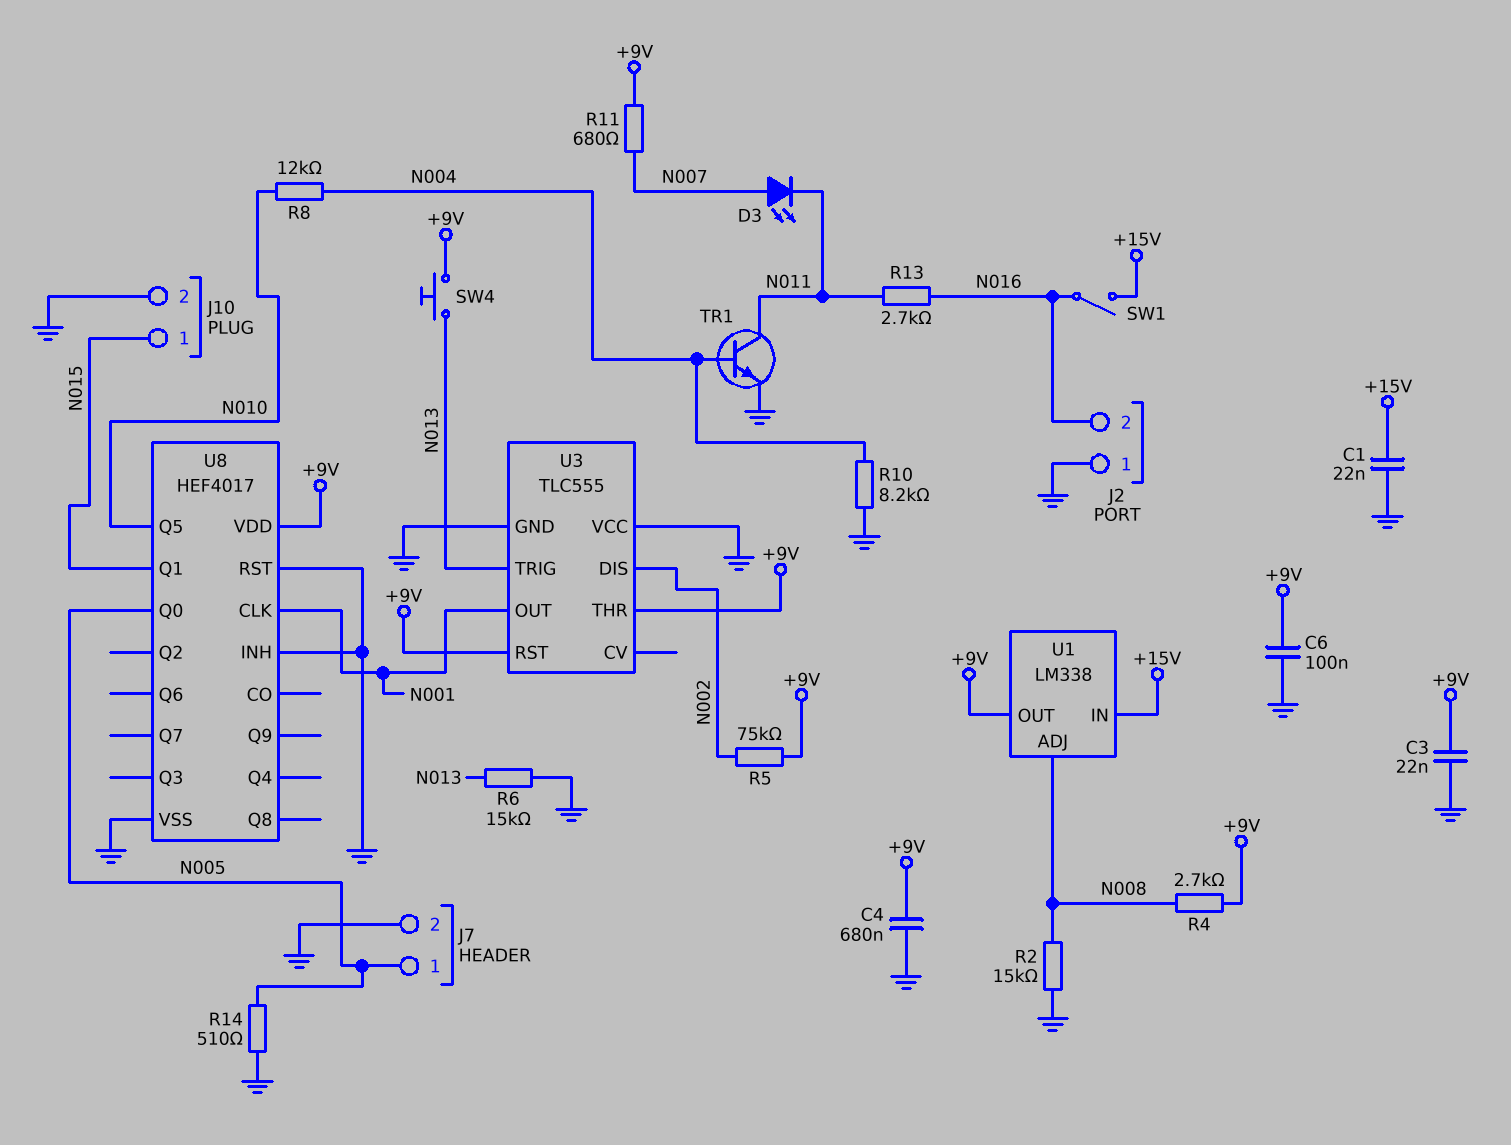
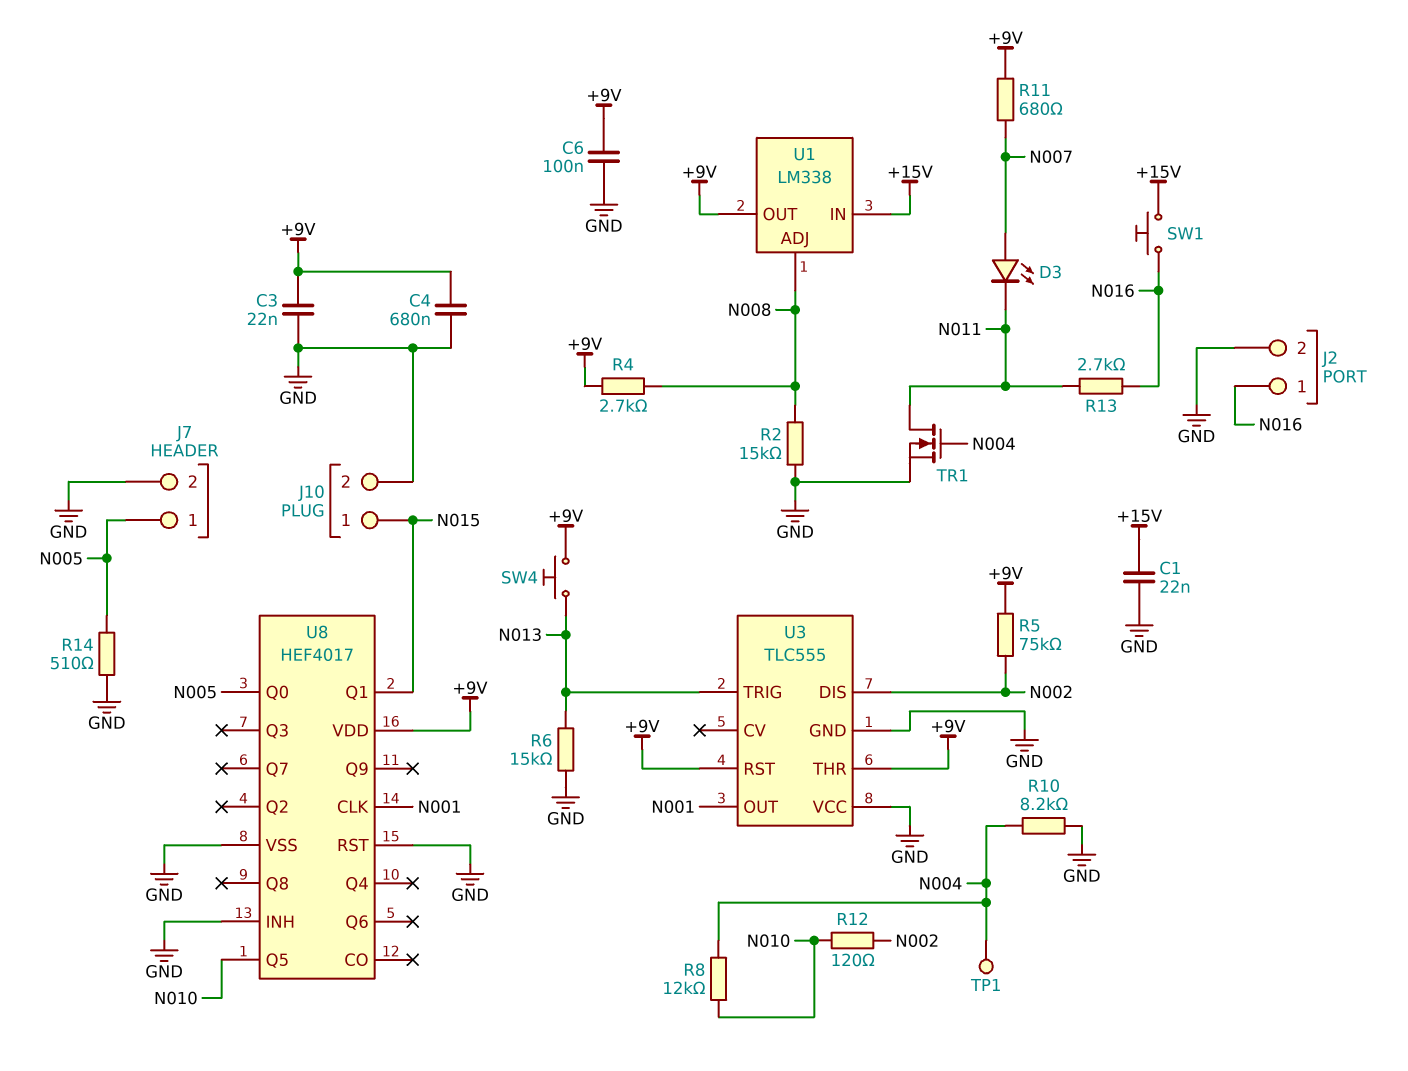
J2 pin 1: GND -> N016
J2 pin 2: N016 -> GND
R12: none -> 120 (N002, N010)
SW1: switch (+15V, N016) -> button (+15V, N016)
TP1: none -> test point (N004)
TR1: NPN (B N004, C N011, E GND) -> NMOS (G N004, D N011, S GND)

